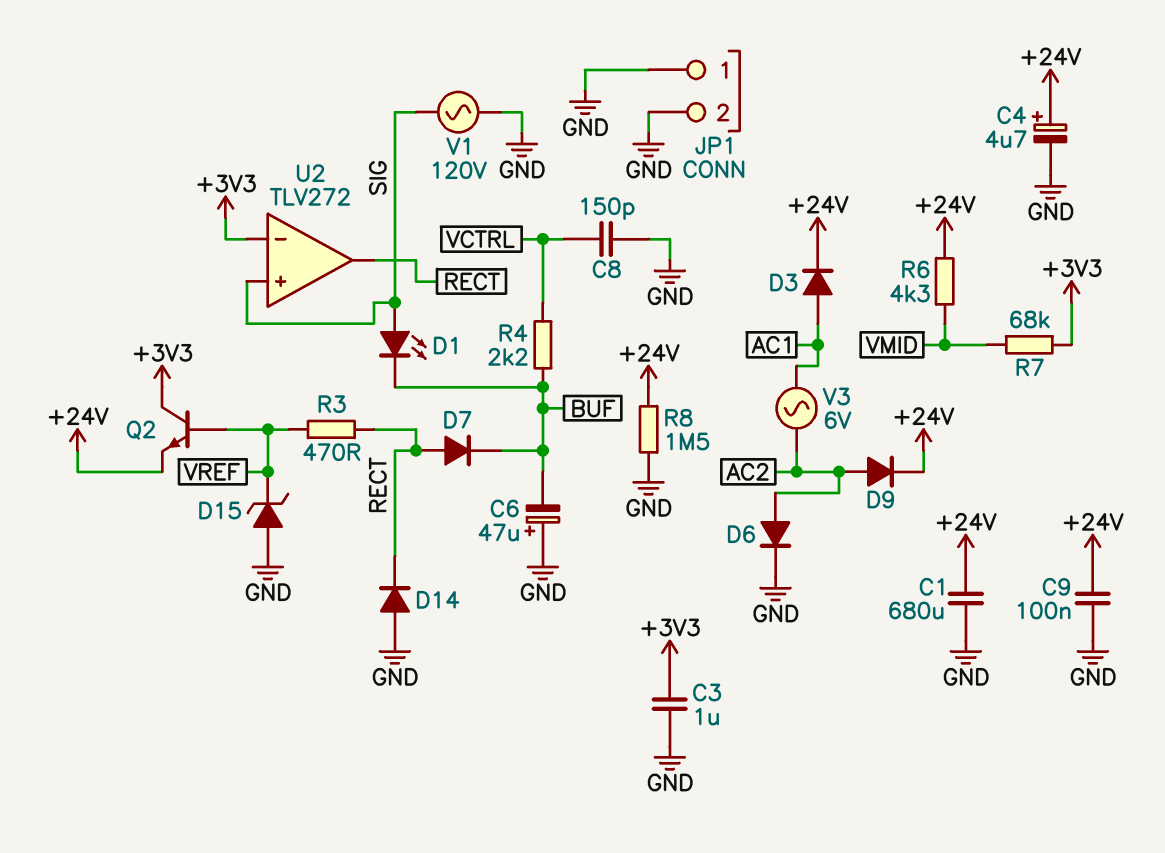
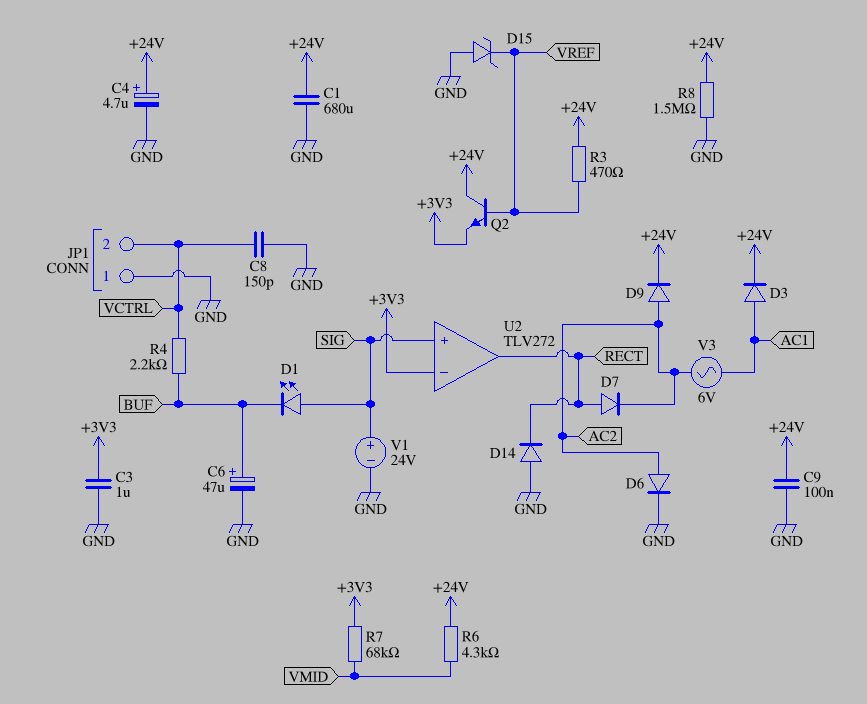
C6: 47uF (plus GND, minus BUF) -> 47uF (plus BUF, minus GND)
D7: diode (A RECT, K BUF) -> diode (A RECT, K AC2)
JP1 pin 2: GND -> VCTRL
Q2: NPN (B VREF, C +3V3, E +24V) -> NPN (B VREF, C +24V, E +3V3)
R3: 470 (RECT, VREF) -> 470 (+24V, VREF)
V1: AC 120V (GND, SIG) -> 24V (plus SIG, minus GND)

